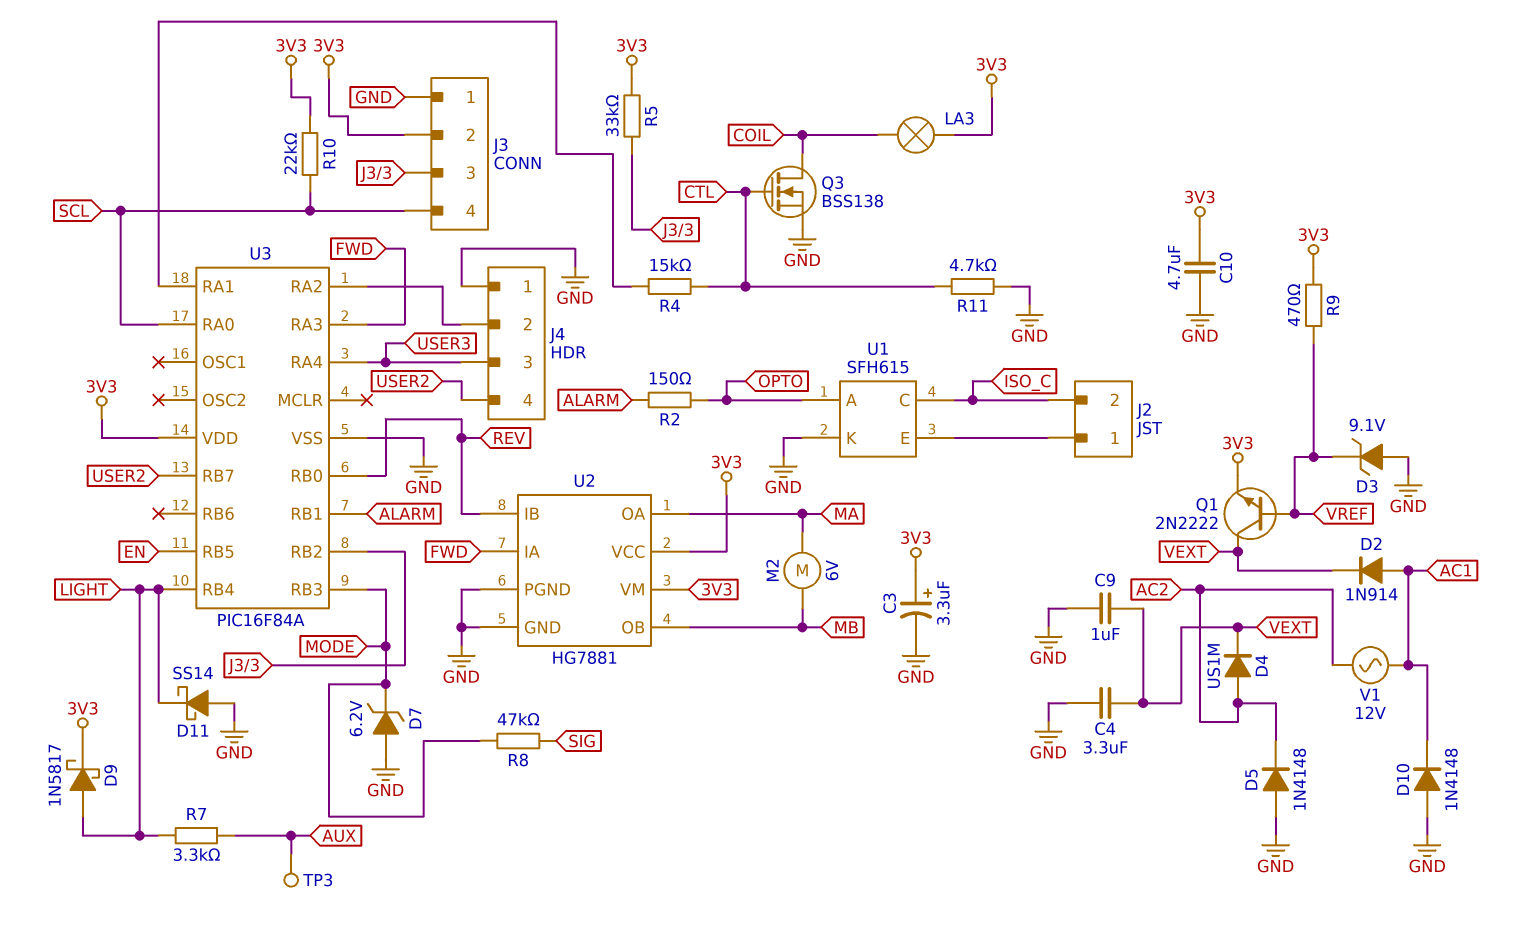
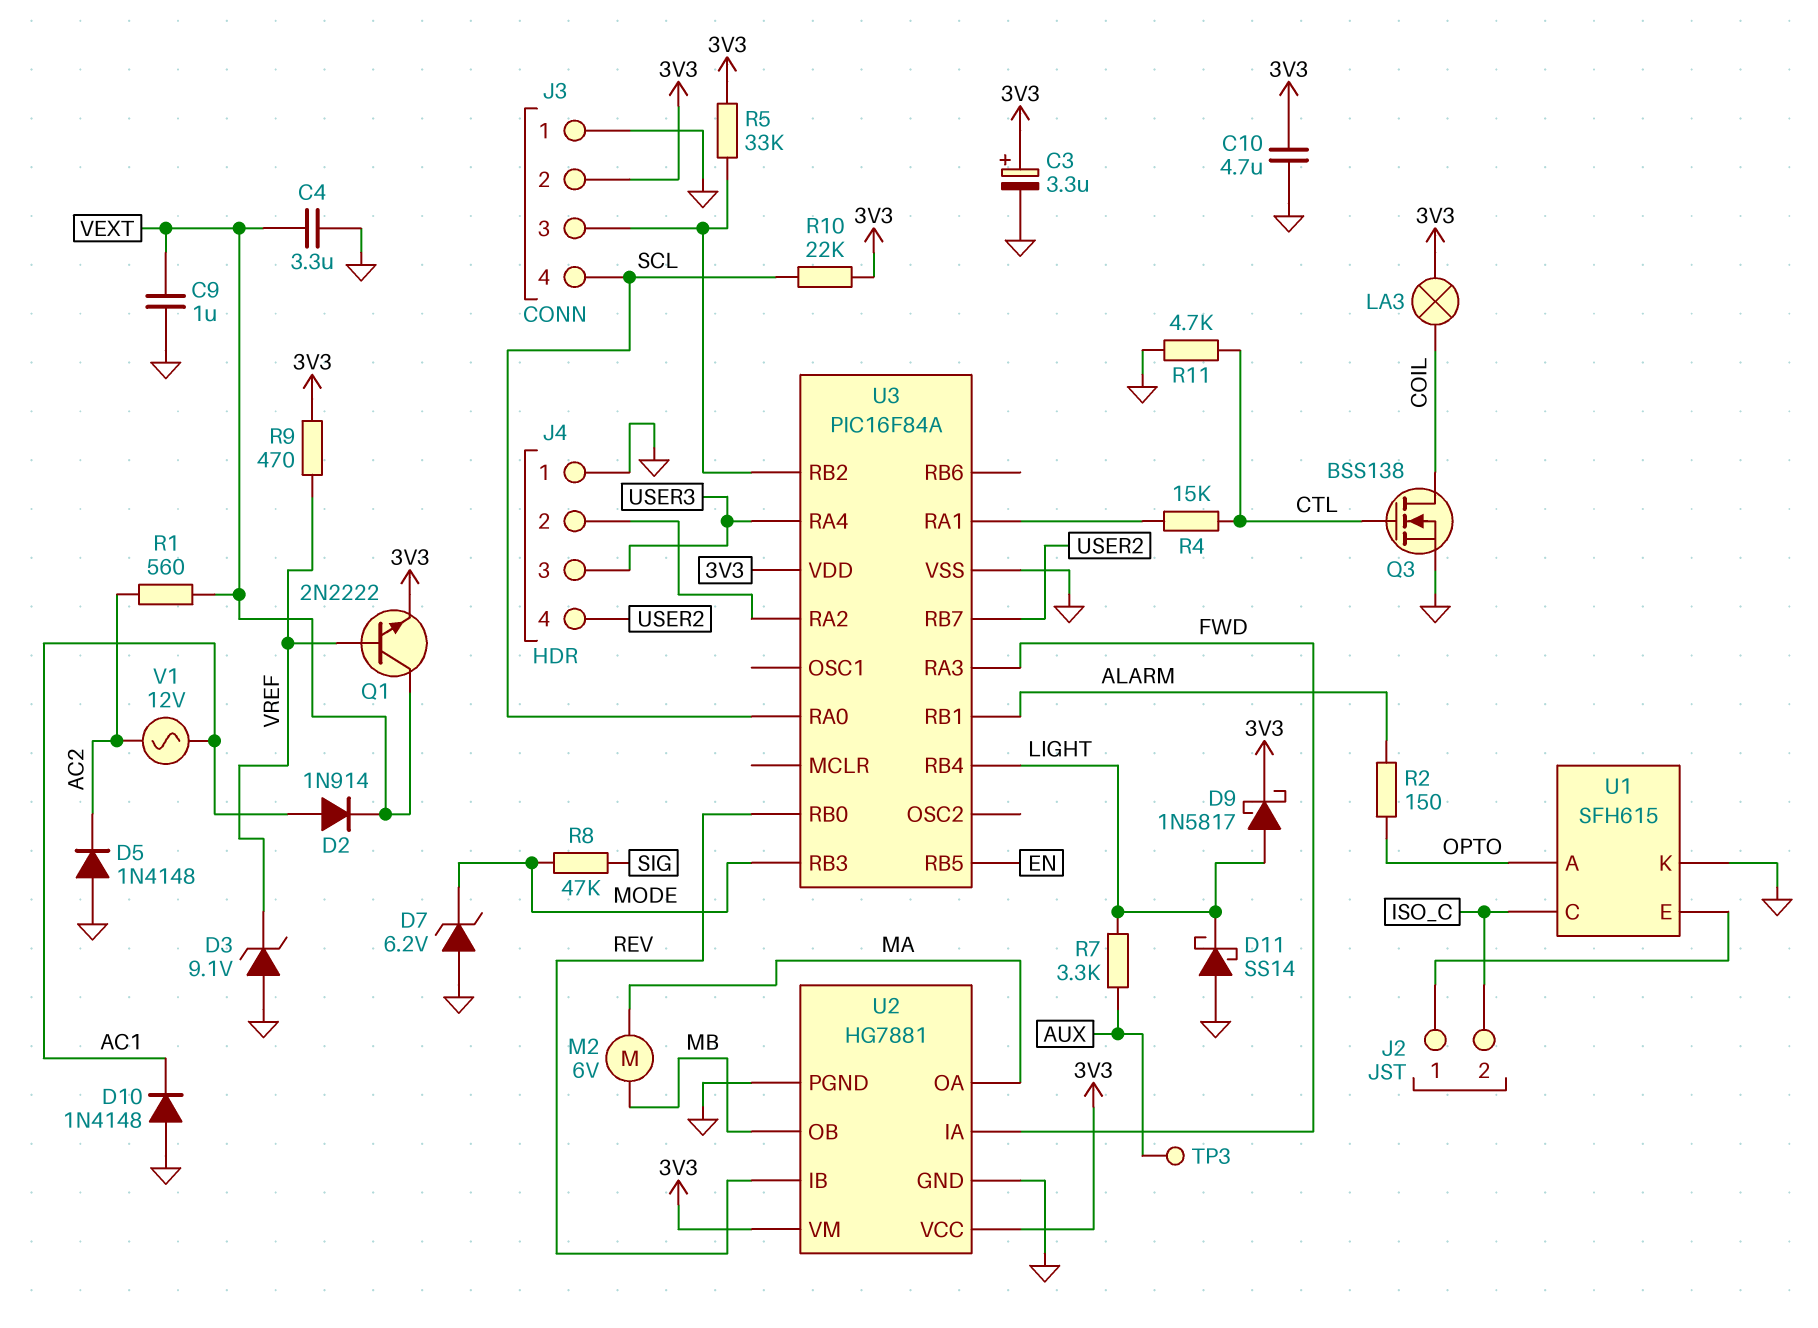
D4: diode US1M (A AC2, K VEXT) -> none
R1: none -> 560 (AC2, VEXT)

